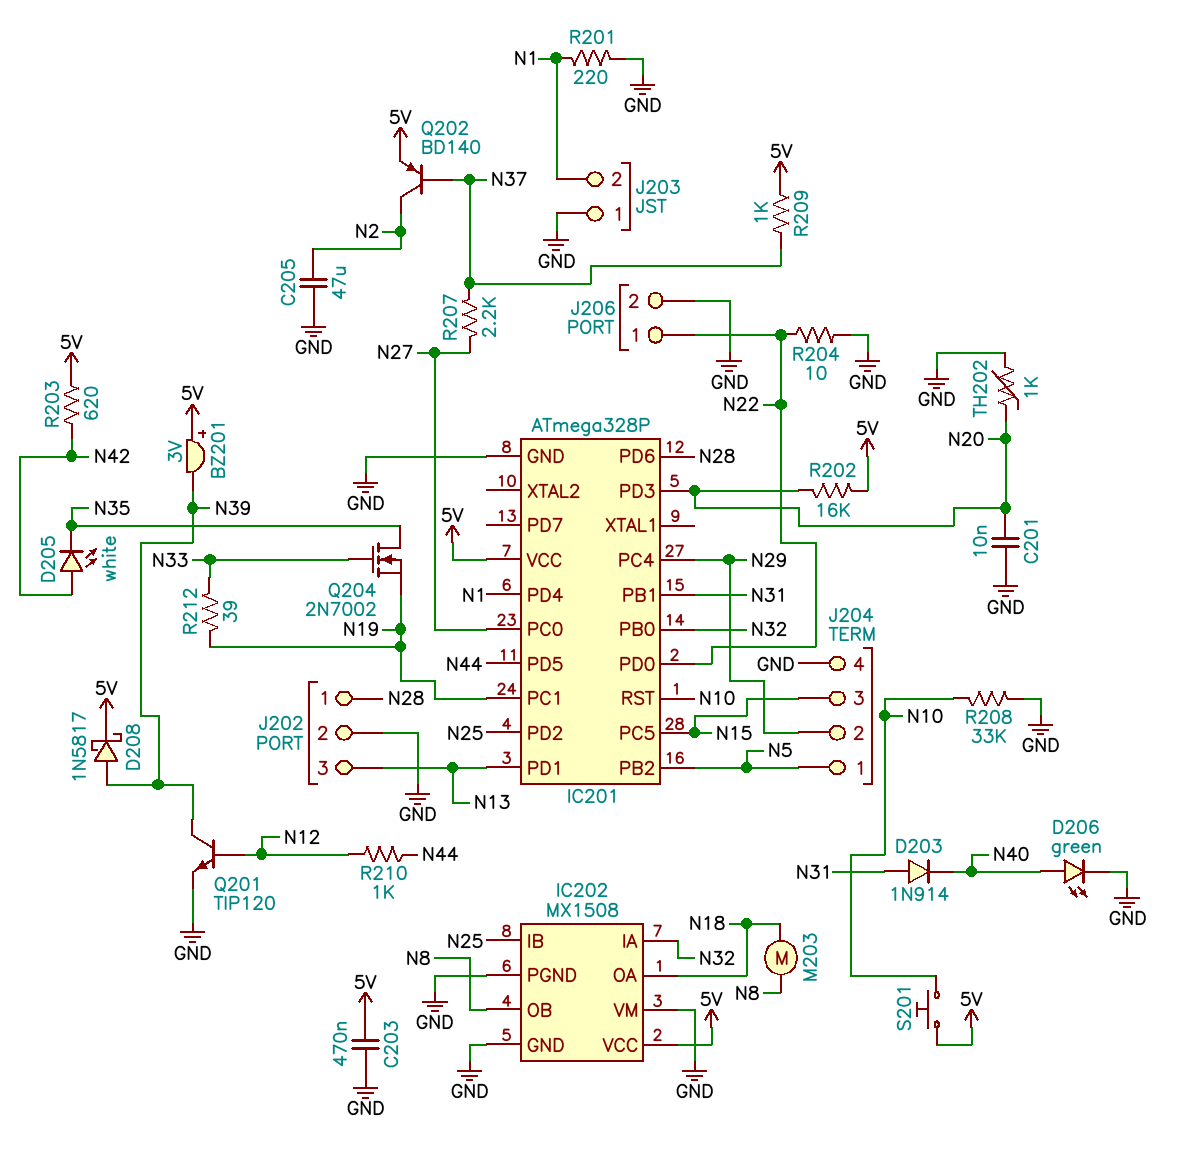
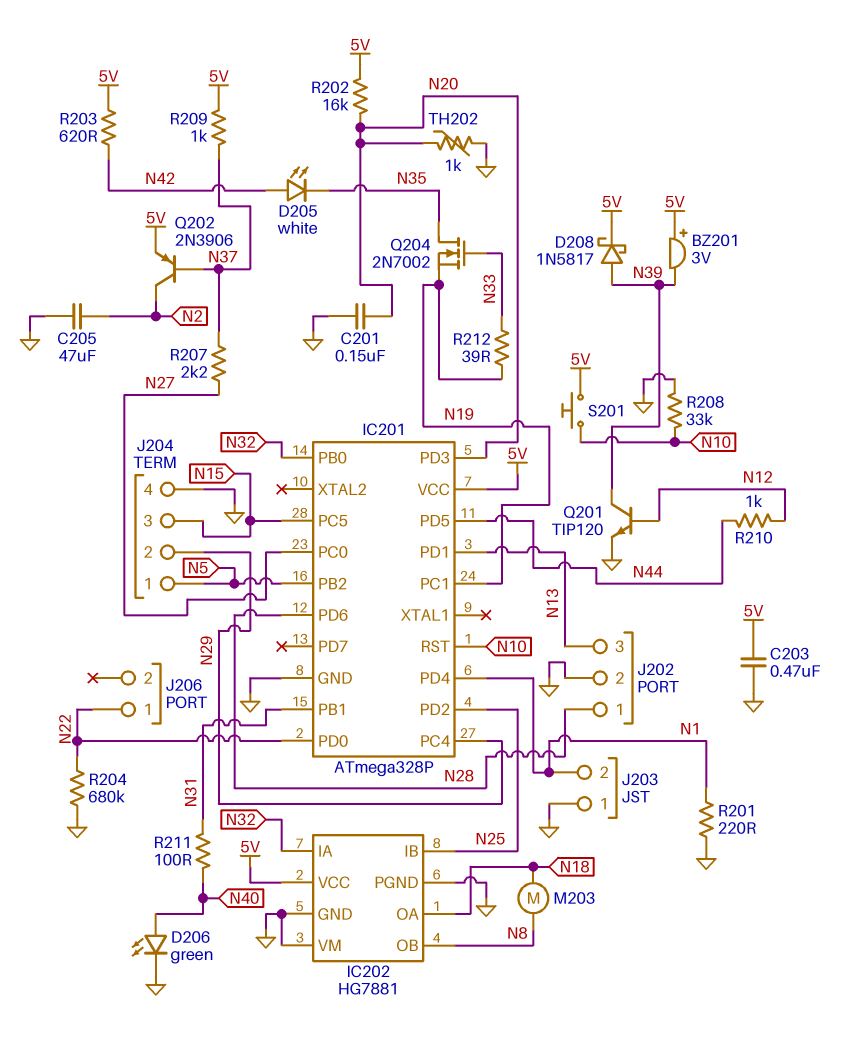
C201: 10nF (GND, N20) -> 150nF (GND, N20)
D203: diode 1N914 (A N31, K N40) -> none
IC202: MX1508 -> HG7881
J206 pin 2: GND -> none
Q202: PNP BD140 (B N37, C N2, E 5V) -> PNP 2N3906 (B N37, C N2, E 5V)
R204: 10 (GND, N22) -> 680k (GND, N22)
R211: none -> 100 (N31, N40)

